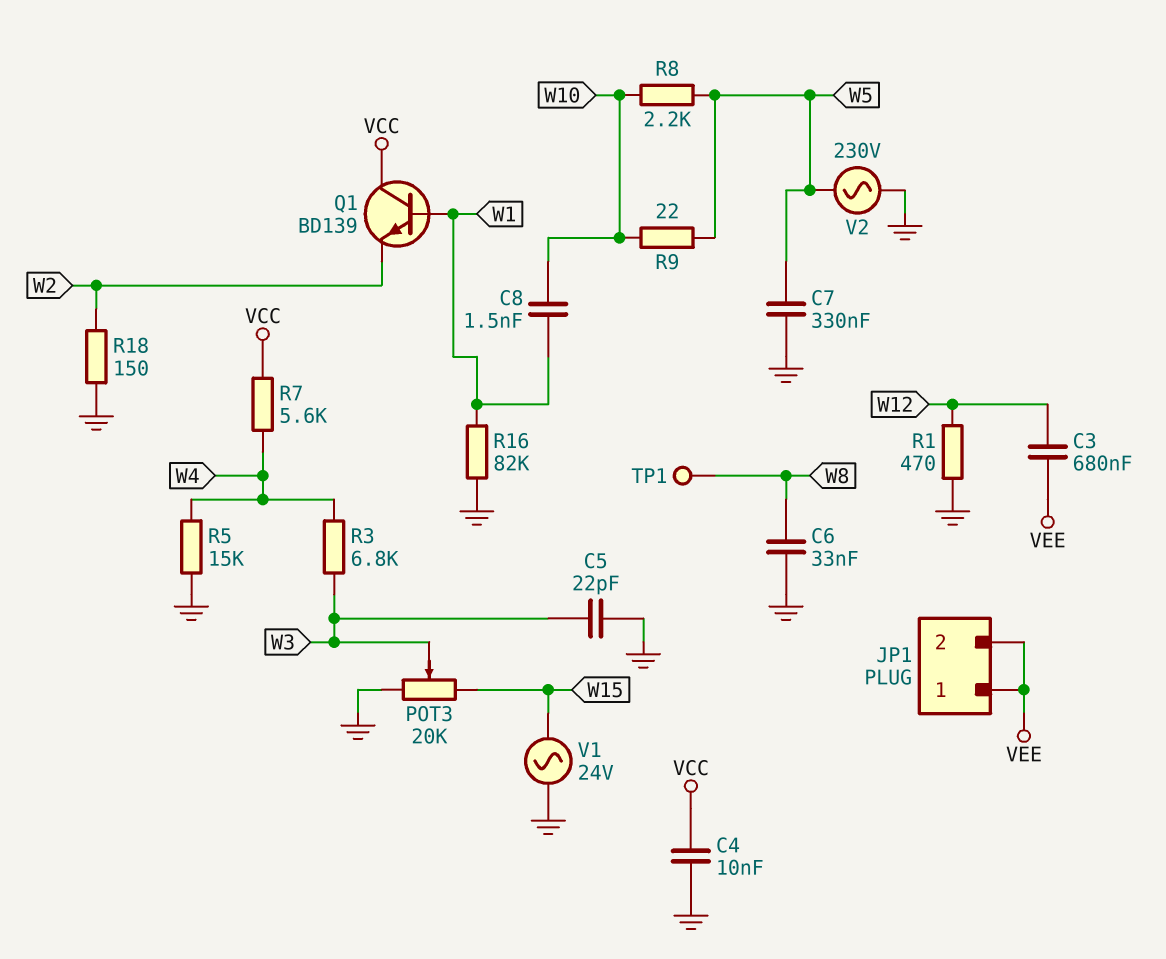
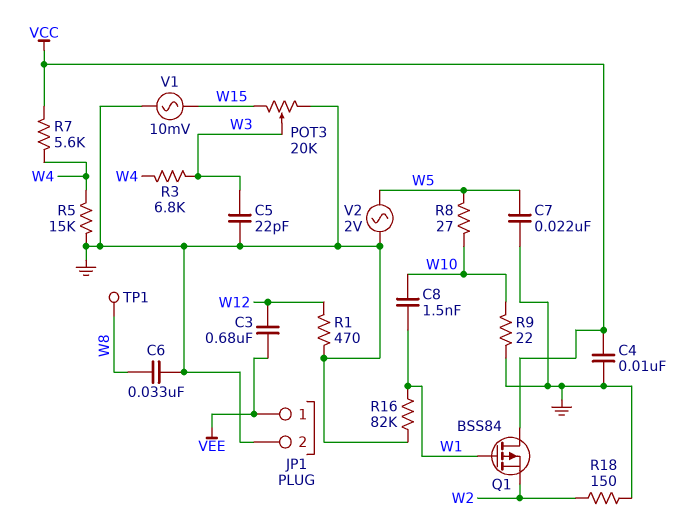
C7: 330nF (GND, W5) -> 22nF (GND, W5)
JP1 pin 2: VEE -> GND
Q1: NPN BD139 (B W1, C VCC, E W2) -> PMOS BSS84 (G W1, D VCC, S W2)
R8: 2.2k (W5, W10) -> 27 (W5, W10)
R9: 22 (W5, W10) -> 22 (GND, W10)
V1: AC 24V (GND, W15) -> AC 10mV (GND, W15)
V2: AC 230V (GND, W5) -> AC 2V (GND, W5)

